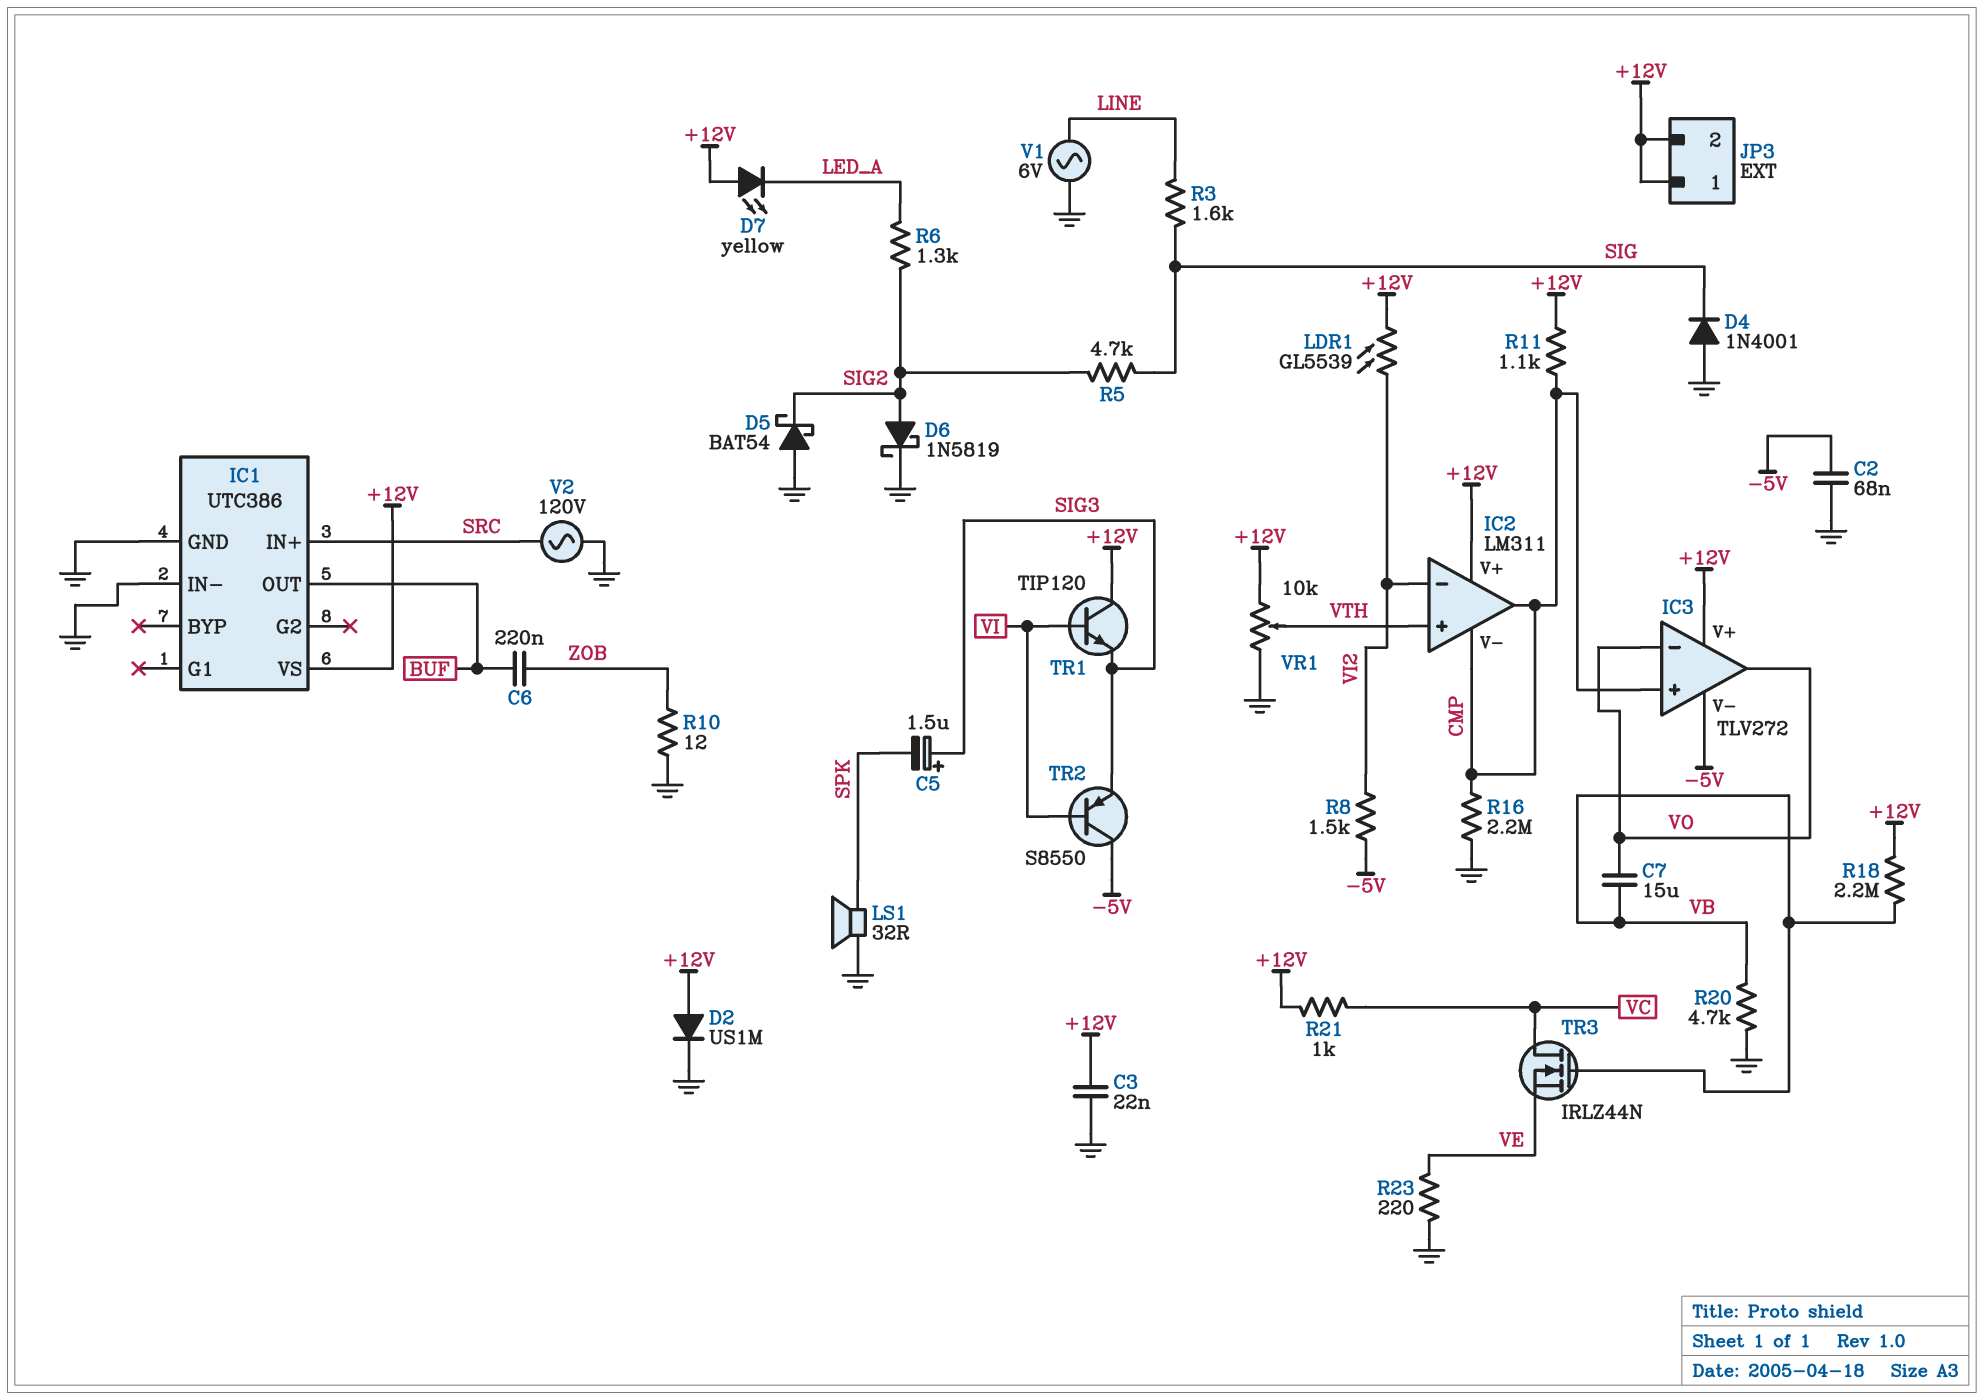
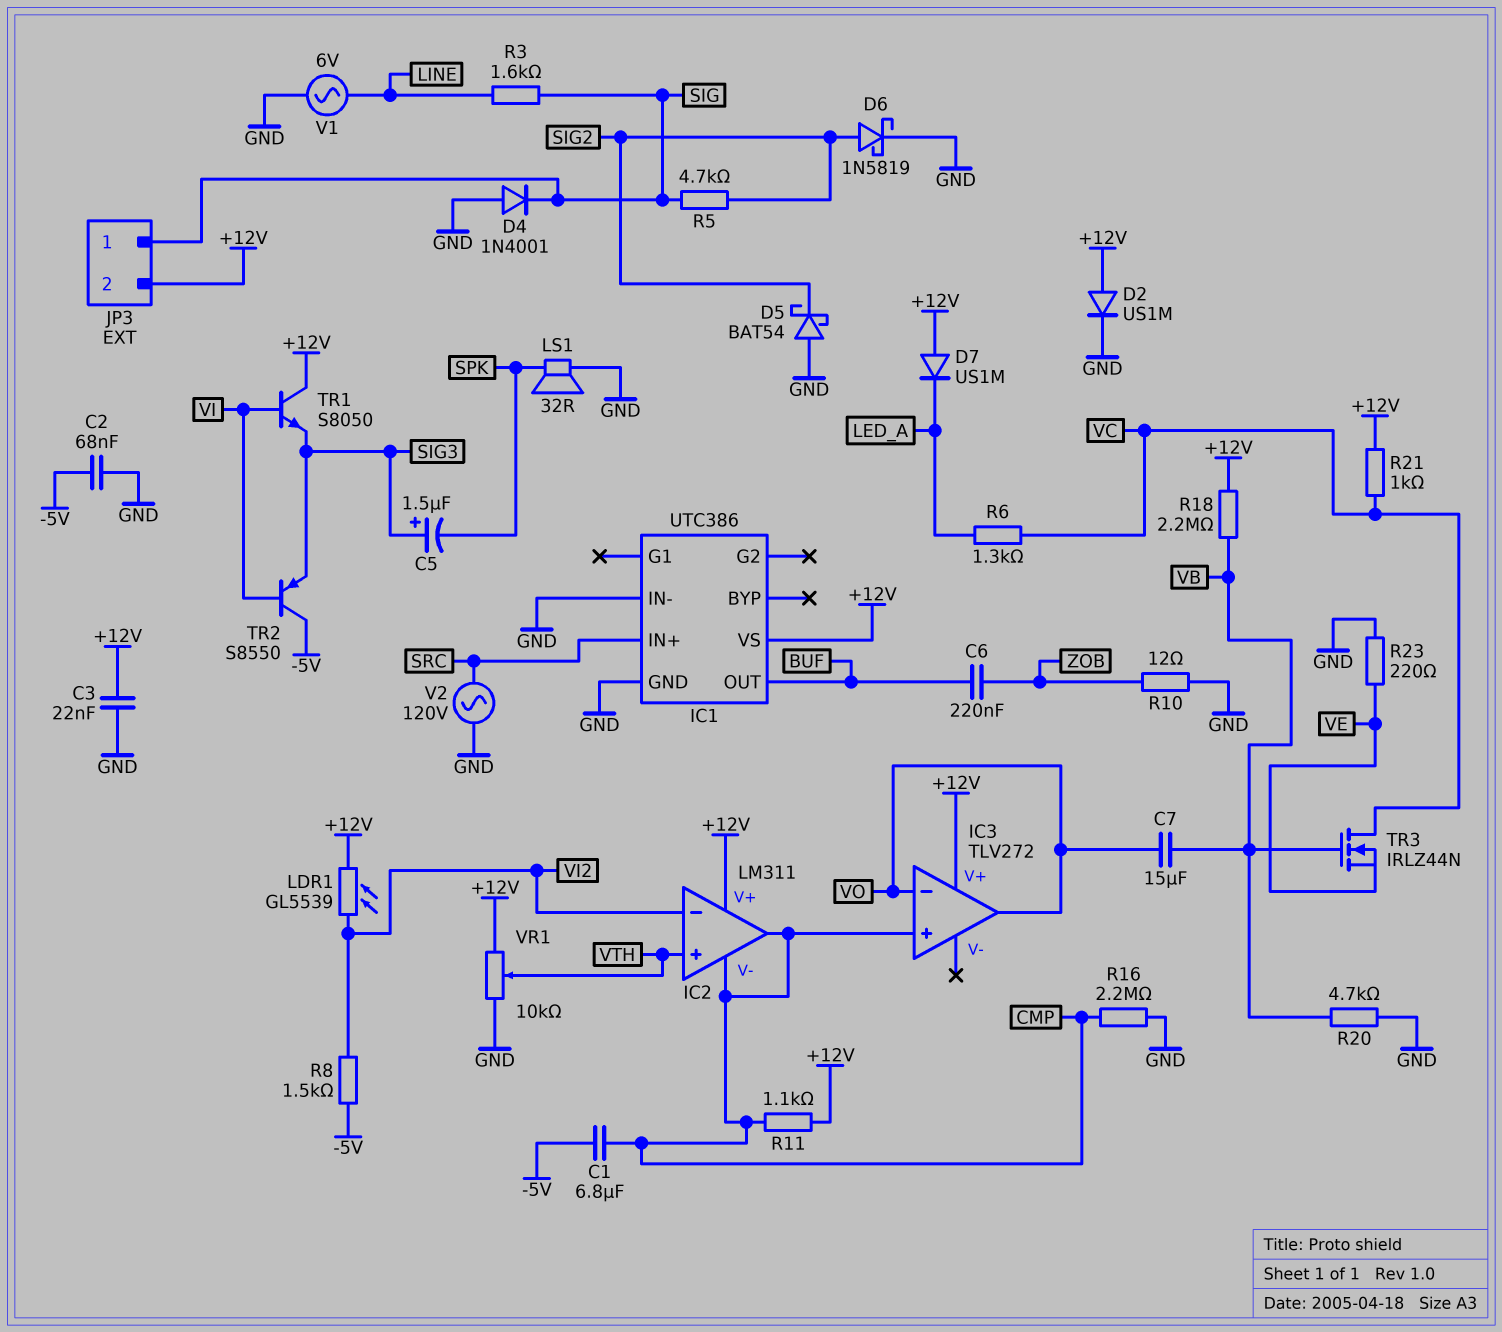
C1: none -> 6.8uF (-5V, CMP)
D7: LED yellow (A +12V, K LED_A) -> diode US1M (A +12V, K LED_A)
IC3 pin V-: -5V -> none
JP3 pin 1: +12V -> SIG
R6: 1.3k (LED_A, SIG2) -> 1.3k (LED_A, VC)
TR1: NPN TIP120 (B VI, C +12V, E SIG3) -> NPN S8050 (B VI, C +12V, E SIG3)

